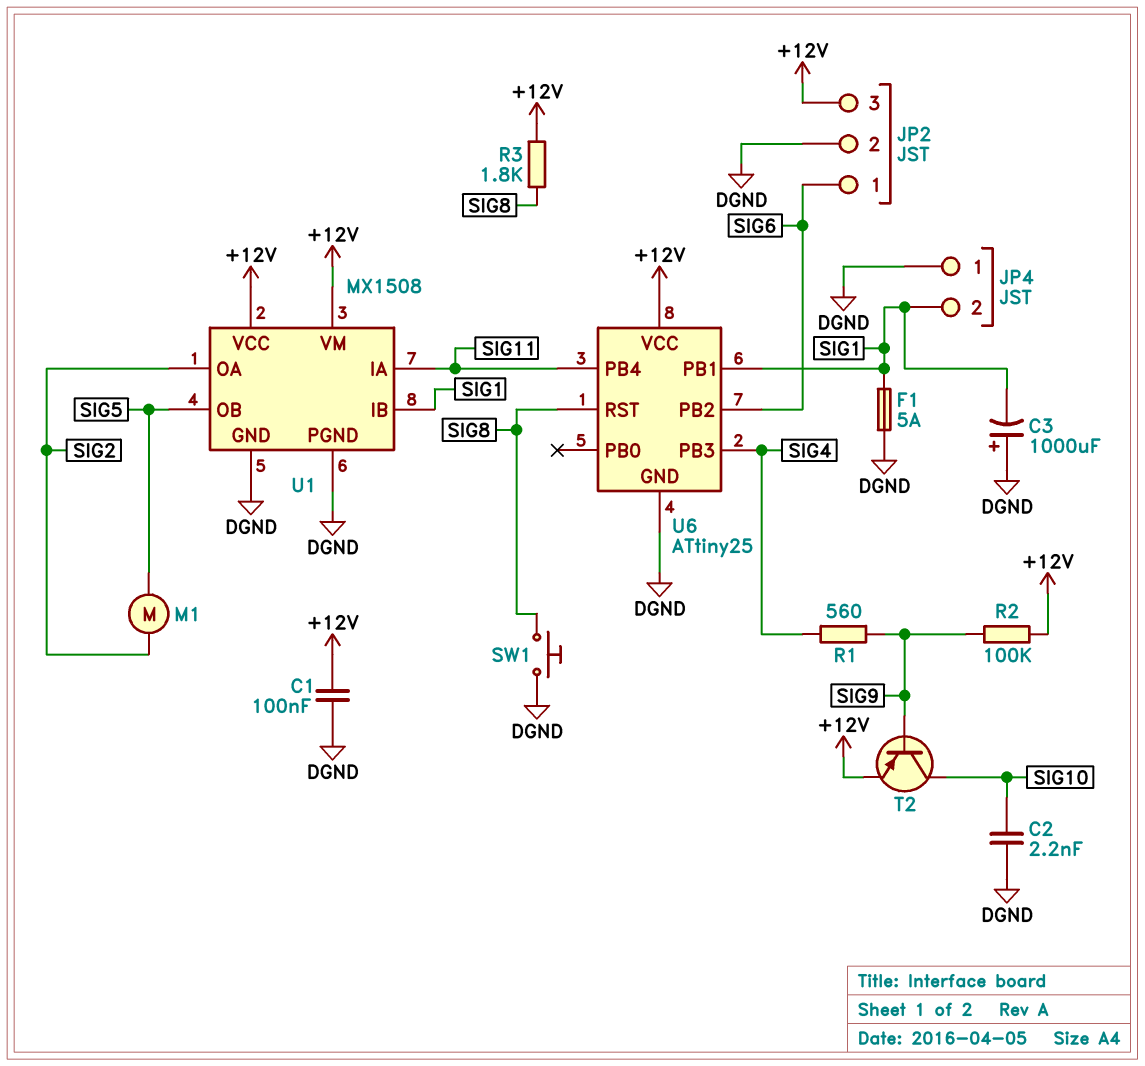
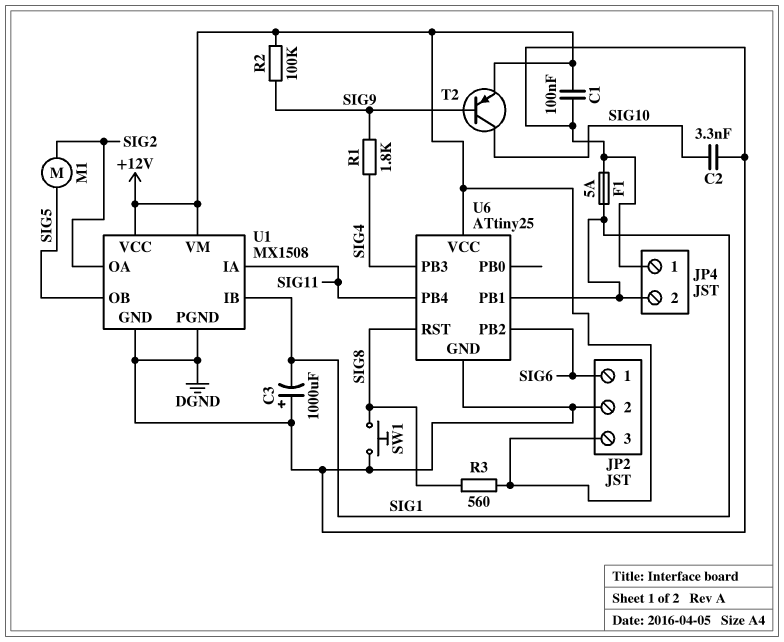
C2: 2.2nF (DGND, SIG10) -> 3.3nF (DGND, SIG10)
R1: 560 (SIG4, SIG9) -> 1.8k (SIG4, SIG9)
R3: 1.8k (+12V, SIG8) -> 560 (+12V, SIG8)

